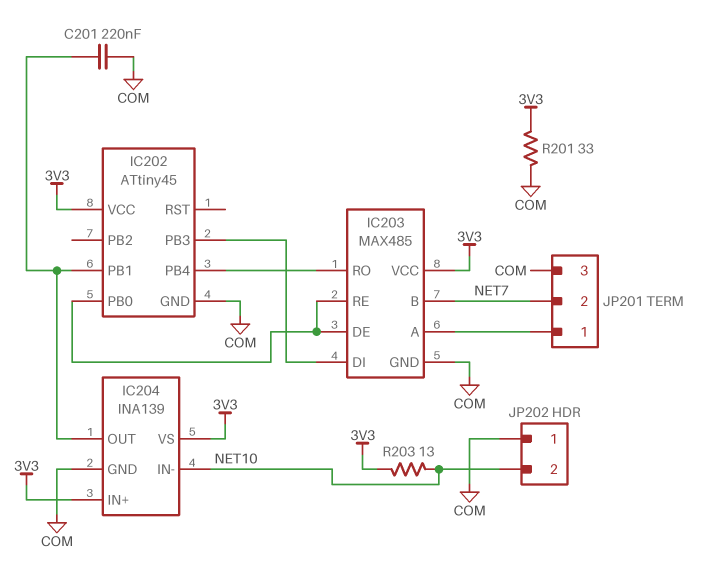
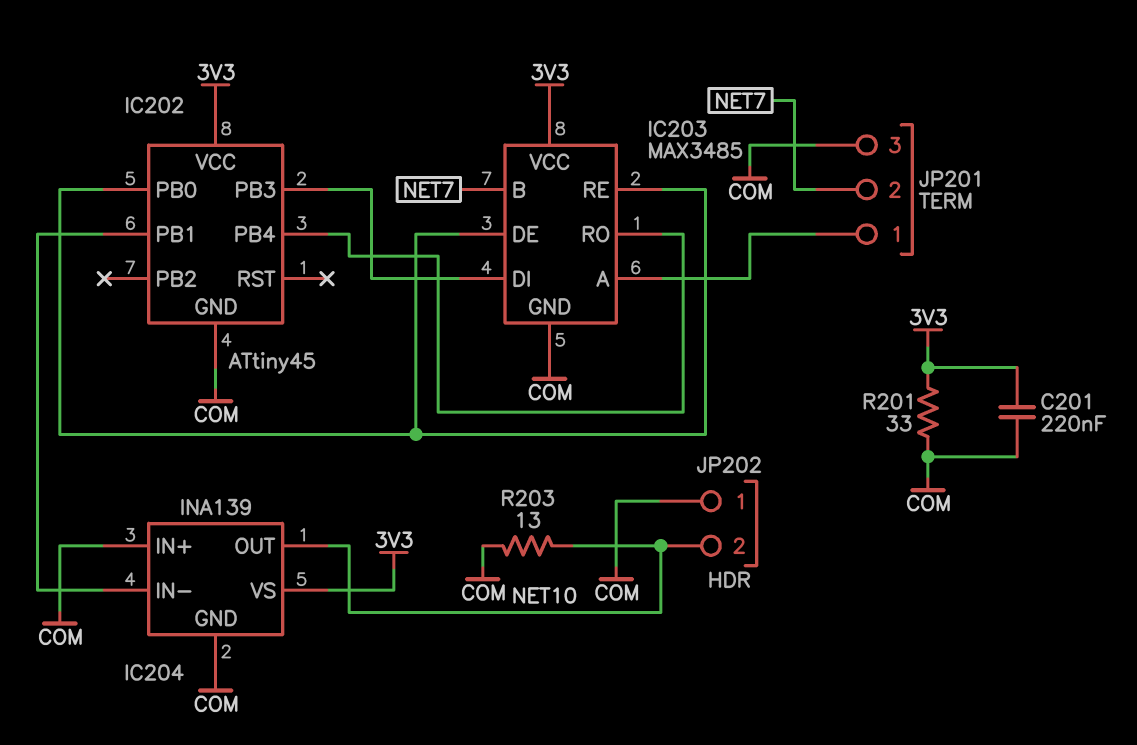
C201: 220nF (COM, IC202/PB1) -> 220nF (3V3, COM)
IC203: MAX485 -> MAX3485
IC204 pin IN+: 3V3 -> COM
IC204 pin IN-: NET10 -> IC202/PB1
IC204 pin OUT: IC202/PB1 -> NET10
R203: 13 (3V3, NET10) -> 13 (COM, NET10)

